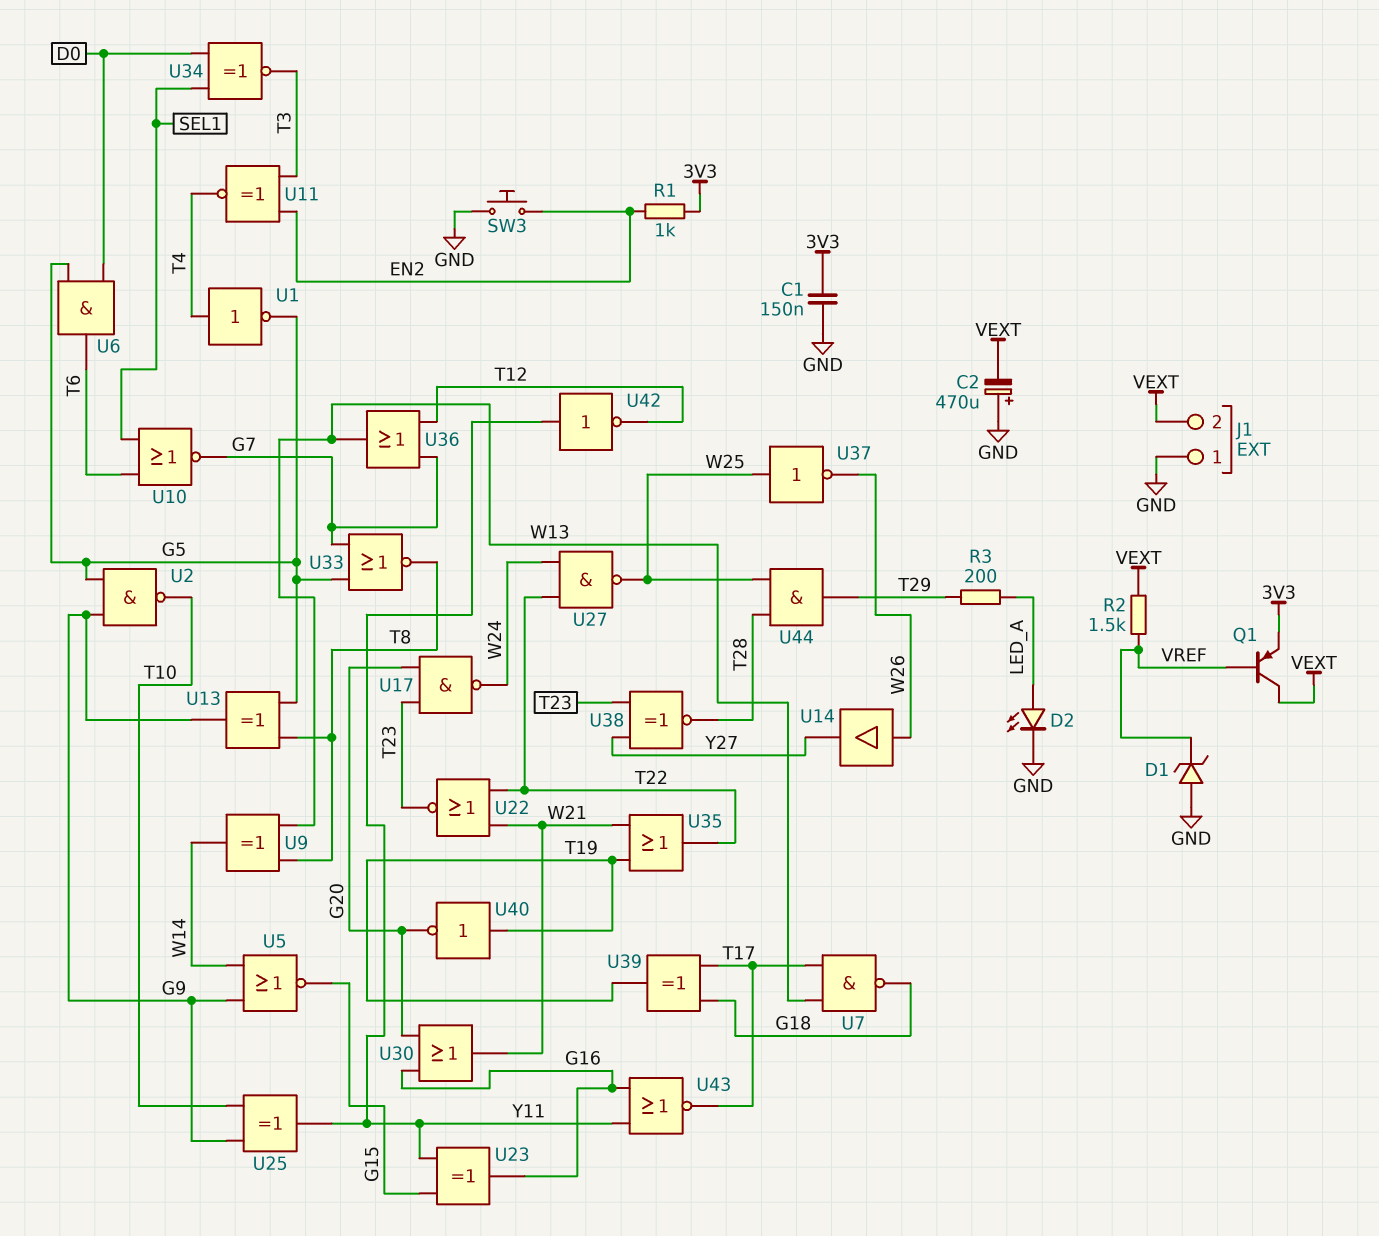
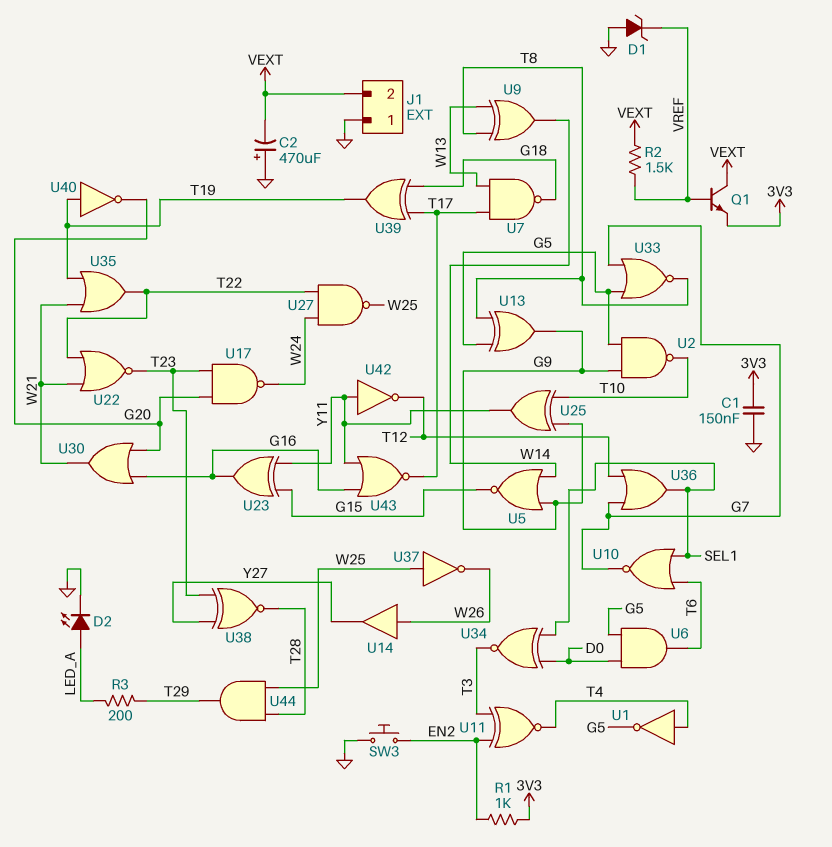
Q1: PNP (B VREF, C VEXT, E 3V3) -> NPN (B VREF, C VEXT, E 3V3)
U36: OR (in G7, in T12, out W13) -> OR (in G7, in T12, out SEL1)

